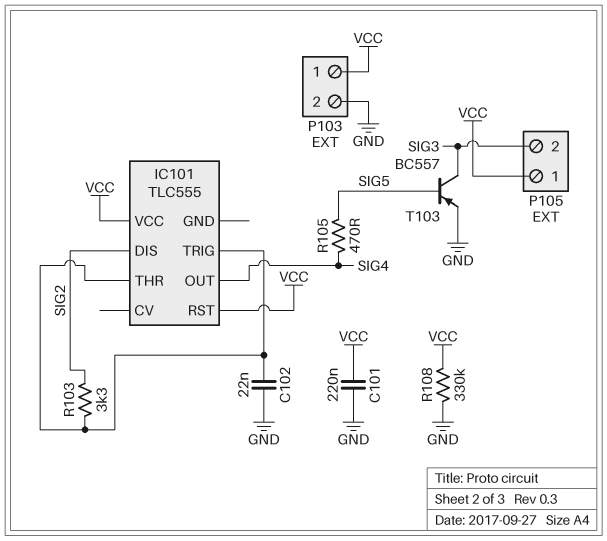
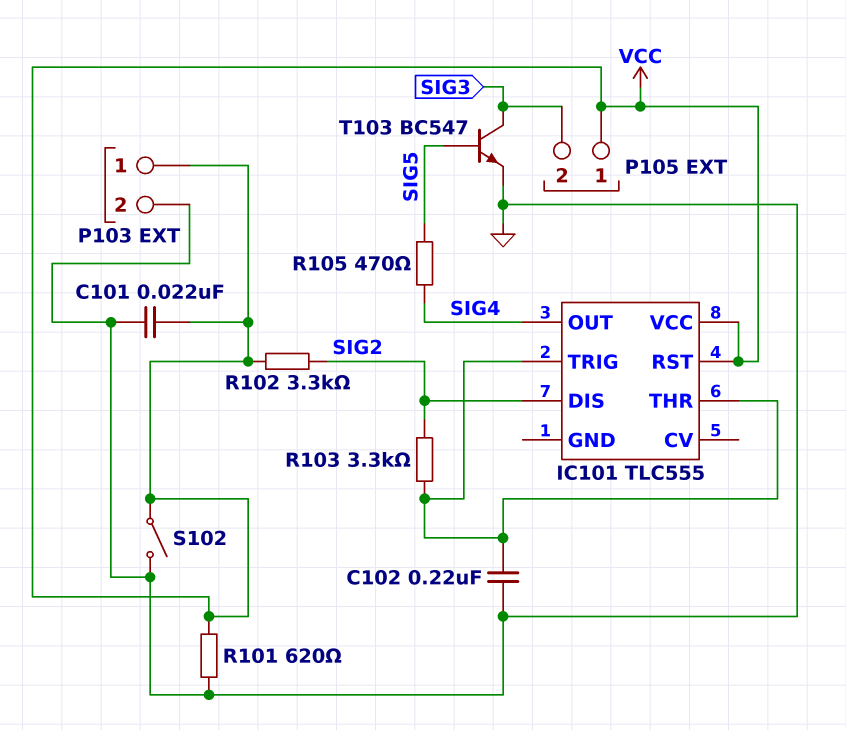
C101: 220nF (GND, VCC) -> 22nF (GND, VCC)
C102: 22nF (GND, IC101/THR) -> 220nF (GND, IC101/THR)
R101: none -> 620 (GND, VCC)
R102: none -> 3.3k (SIG2, VCC)
R108: 330k (GND, VCC) -> none
S102: none -> switch (GND, VCC)
T103: PNP BC557 (B SIG5, C SIG3, E GND) -> NPN BC547 (B SIG5, C SIG3, E GND)

